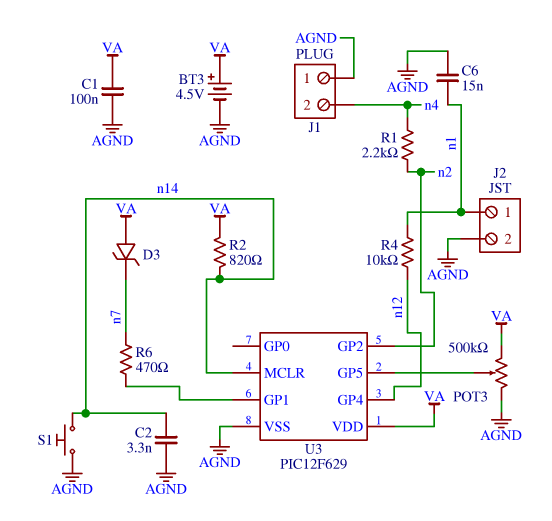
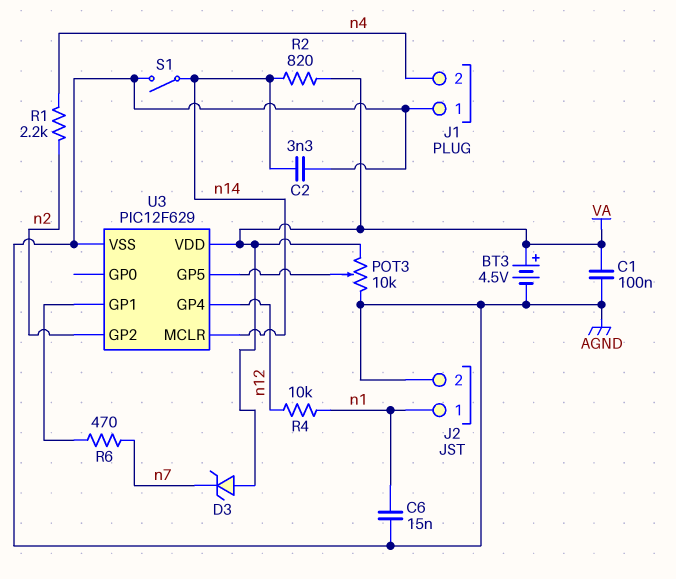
POT3: 500k (AGND, VA, wiper U3/GP5) -> 10k (AGND, VA, wiper U3/GP5)
S1: button (AGND, n14) -> switch (AGND, n14)

